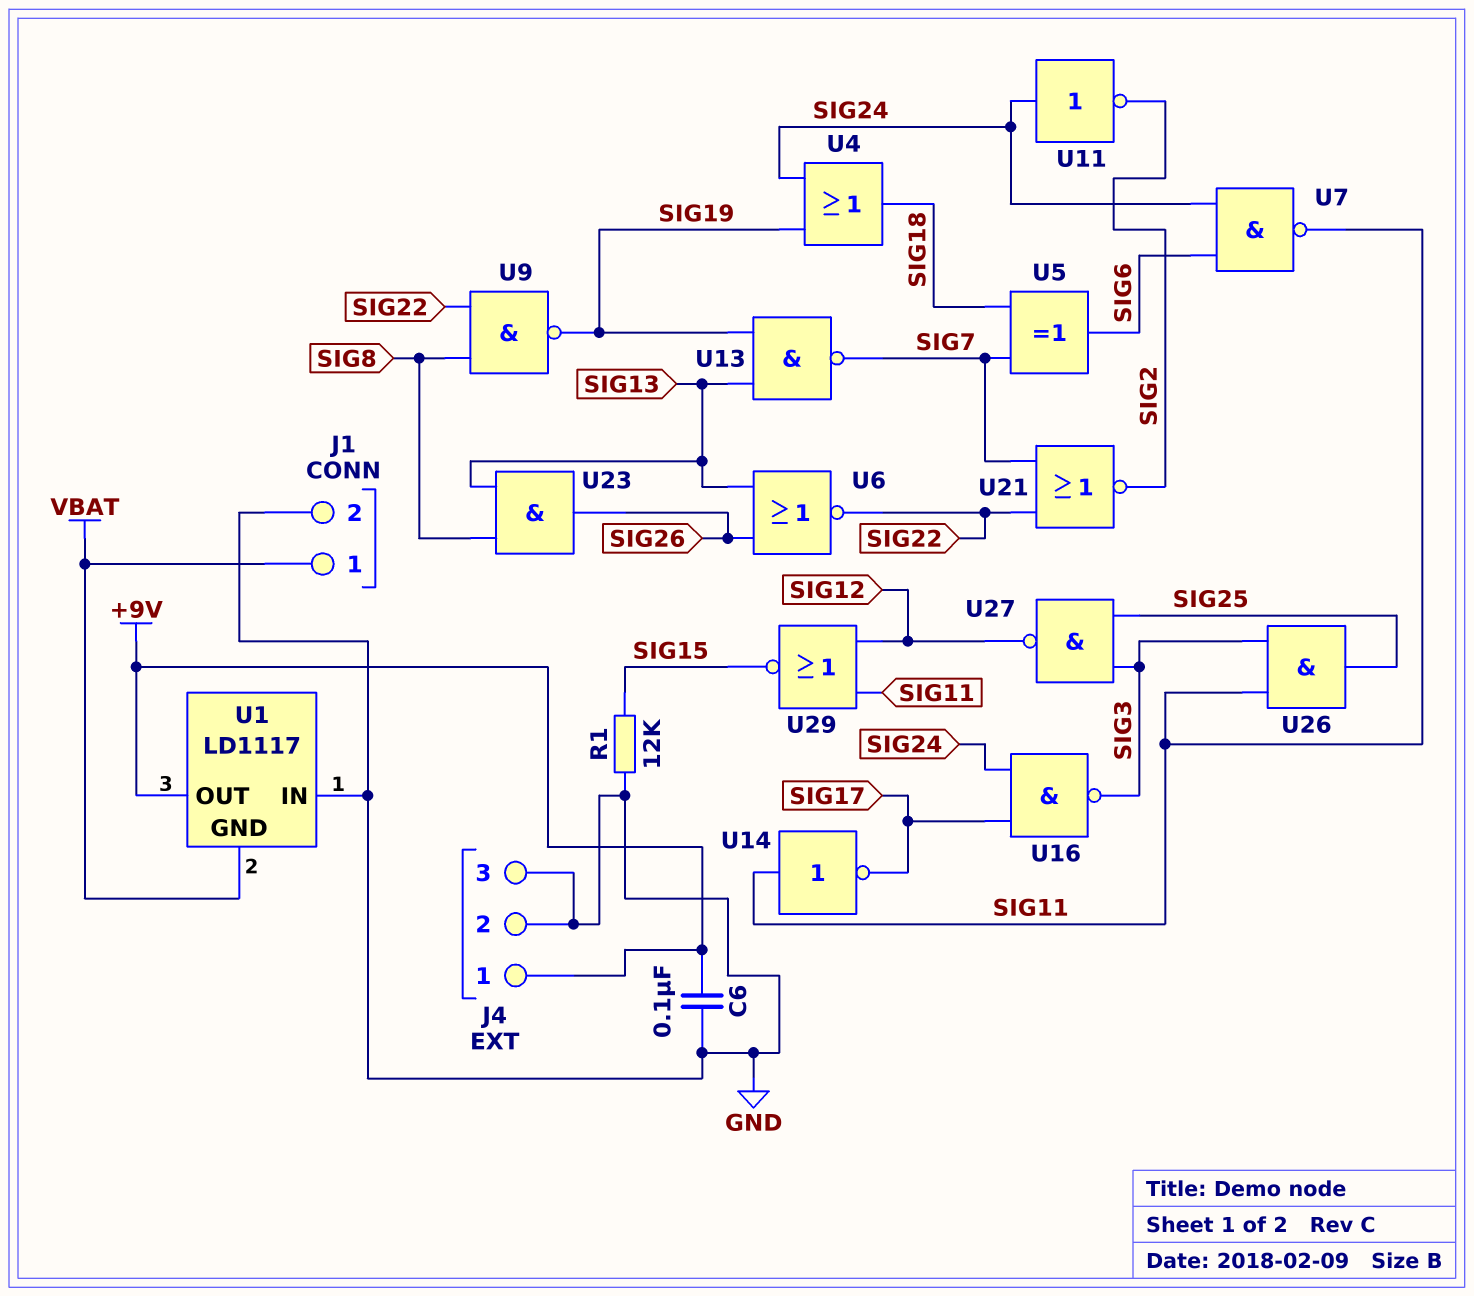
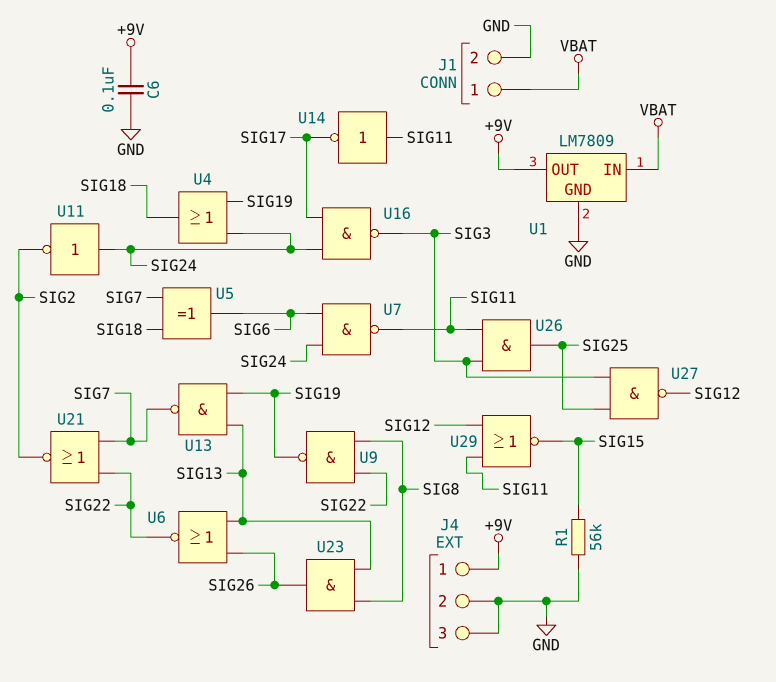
R1: 12k (GND, SIG15) -> 56k (GND, SIG15)
U1: LD1117 -> LM7809
U1 pin GND: VBAT -> GND
U1 pin IN: GND -> VBAT

